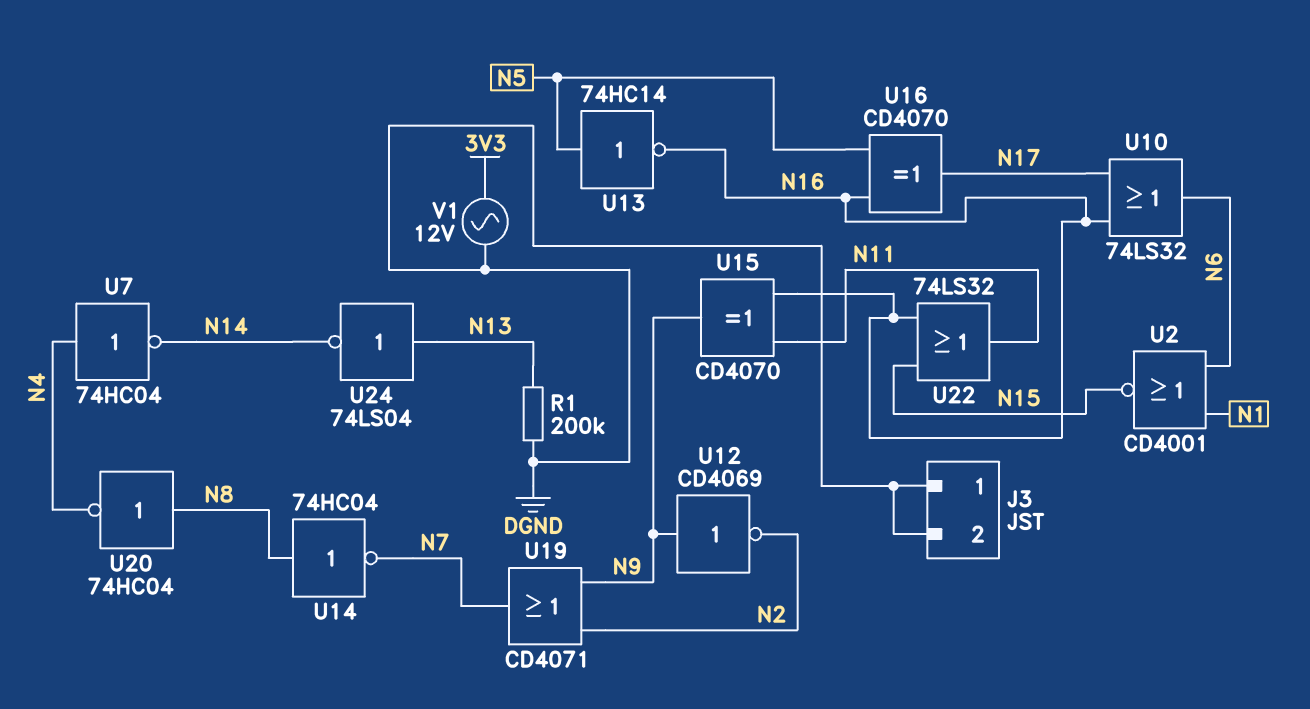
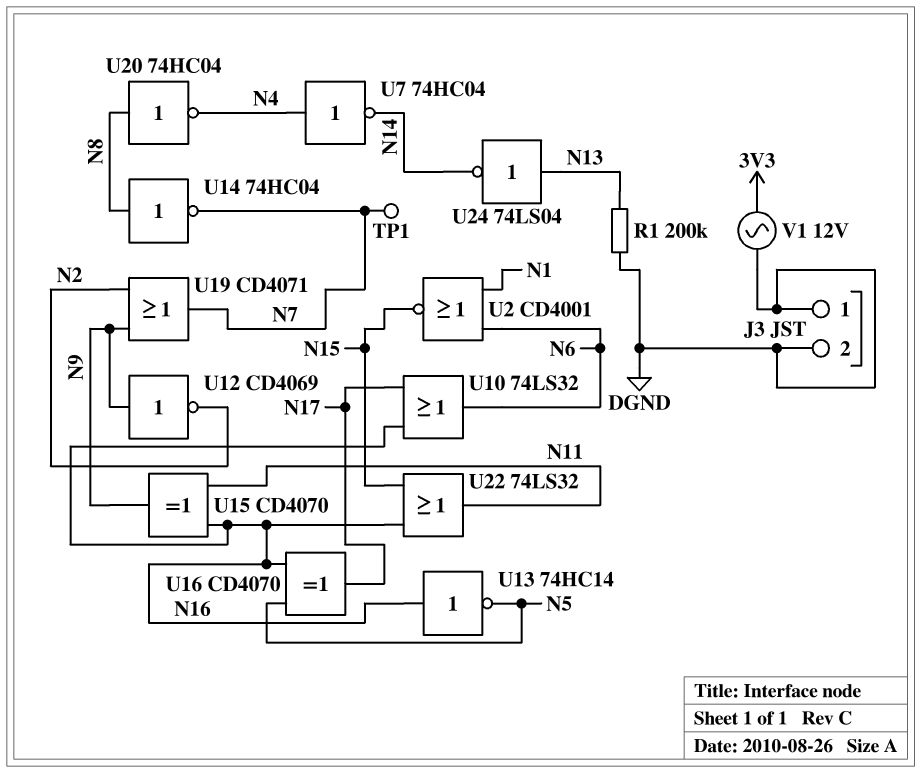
TP1: none -> test point (N7)
U13: NOT 74HC14 (in N5, out N16) -> NOT 74HC14 (in N16, out N5)

